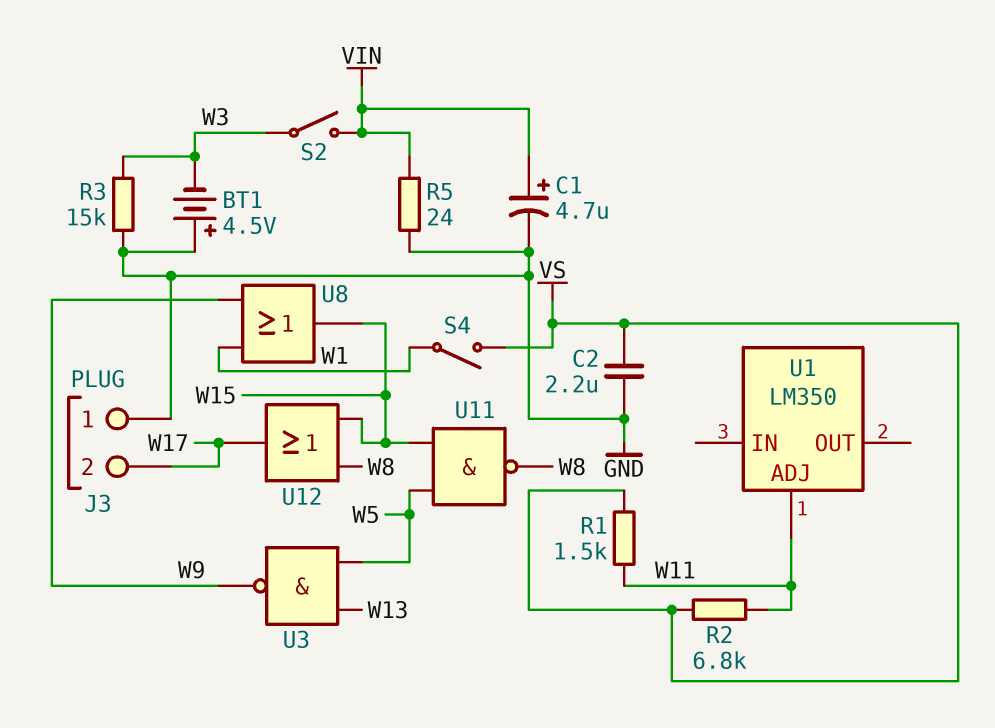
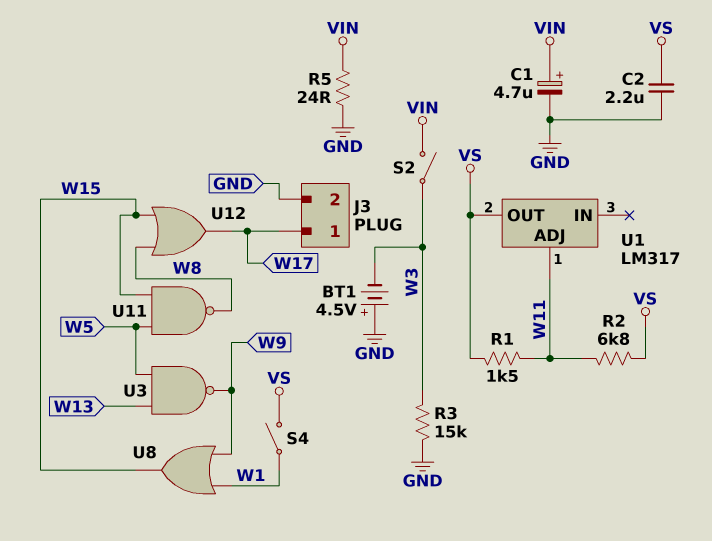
J3 pin 1: GND -> W17
J3 pin 2: W17 -> GND
U1: LM350 -> LM317
U1 pin OUT: none -> VS

